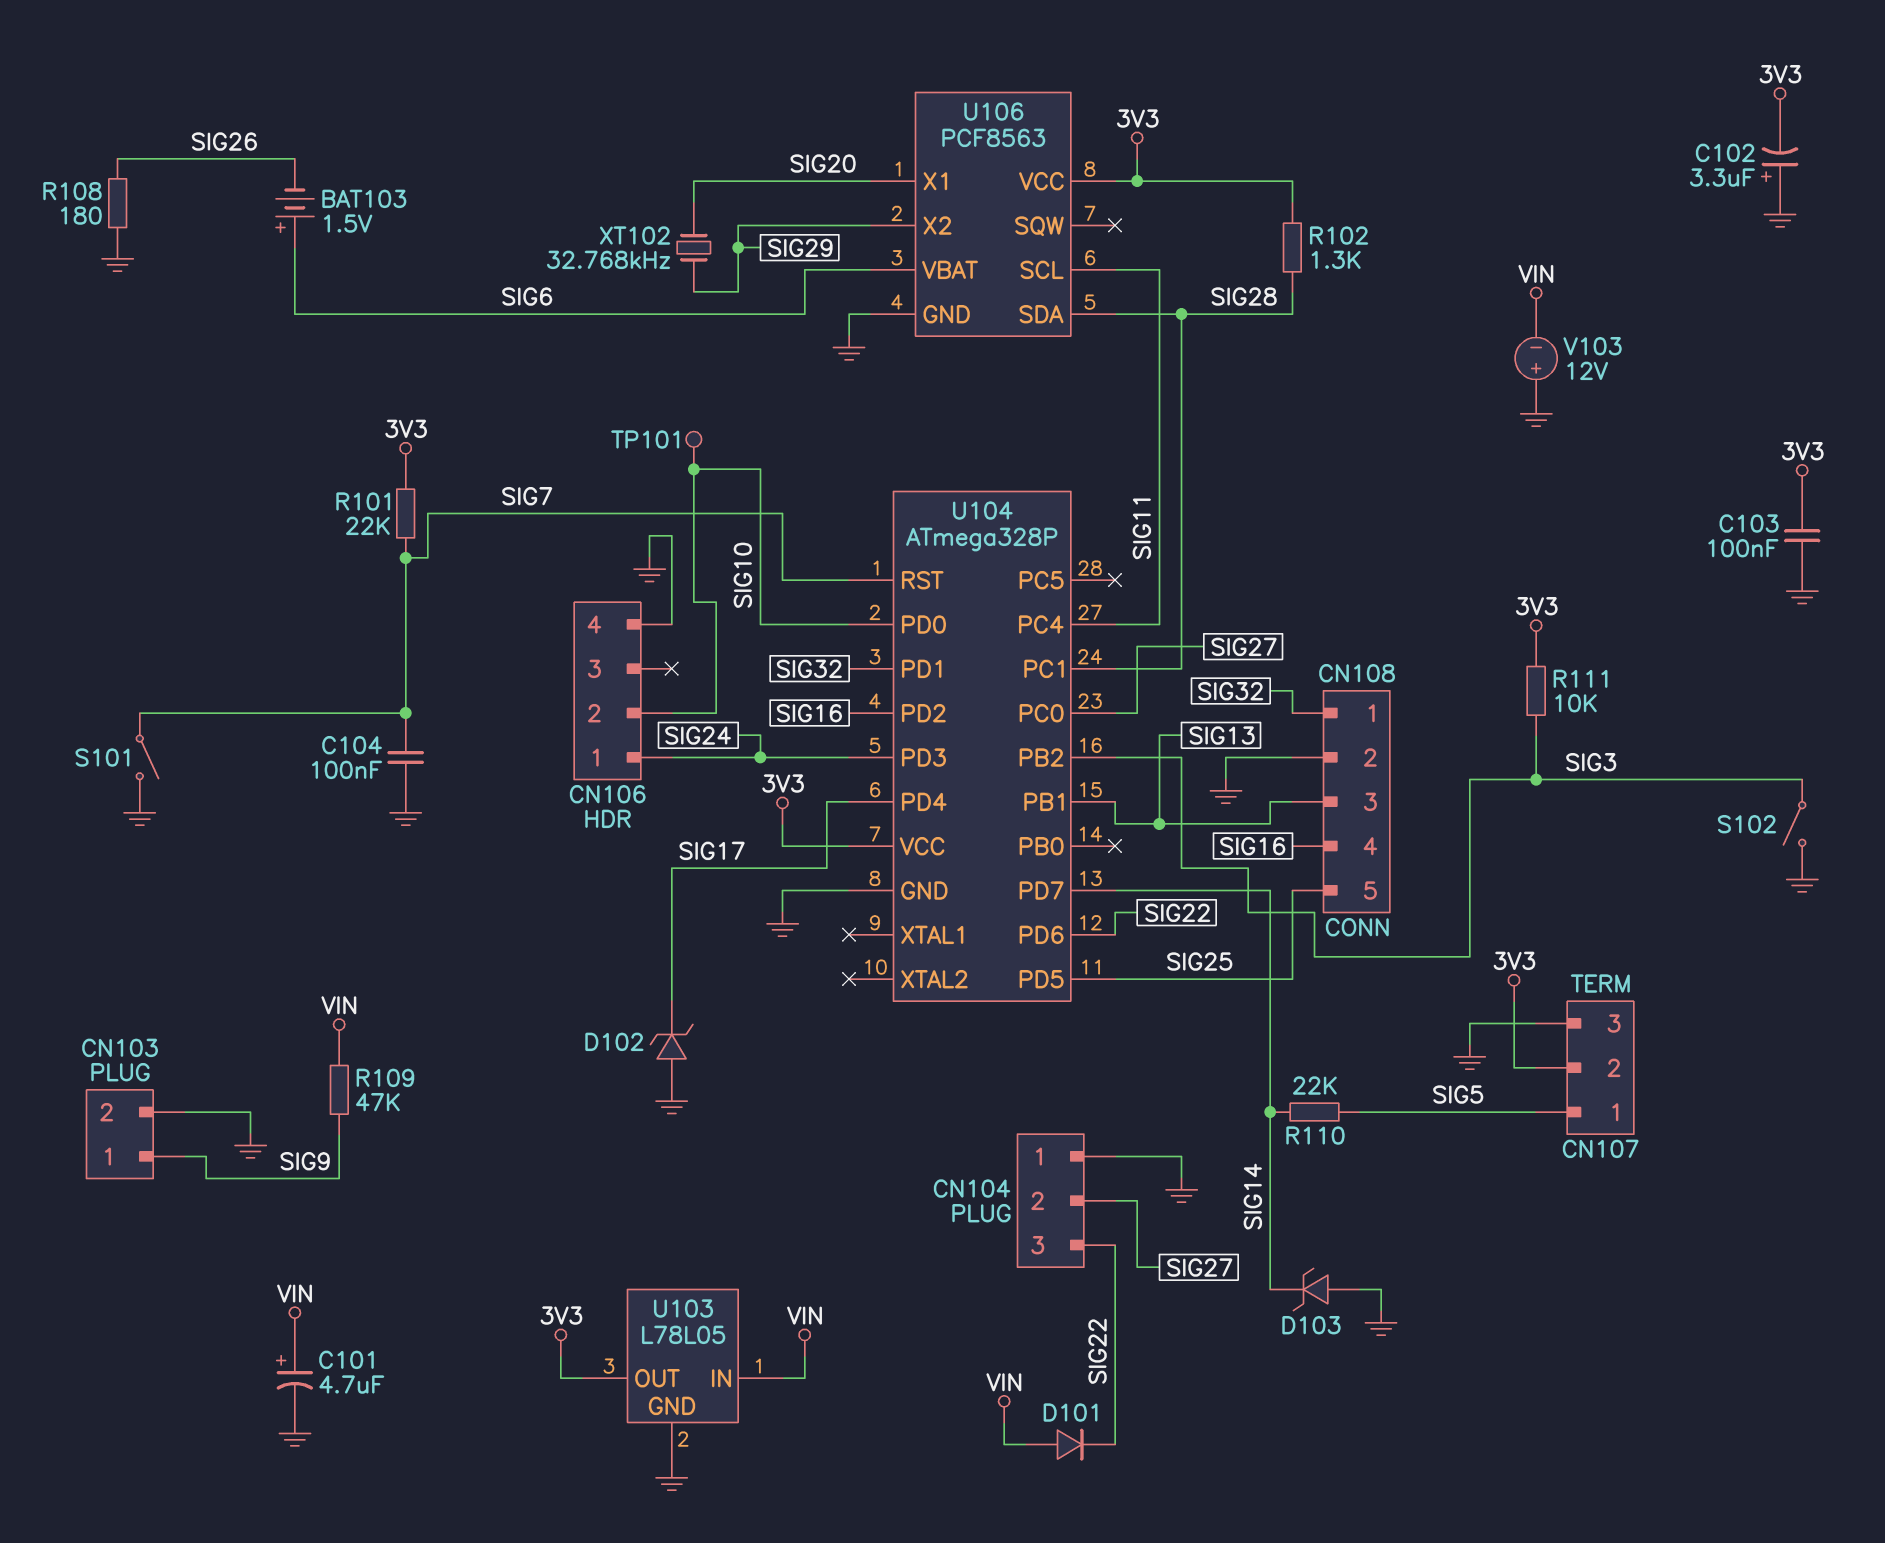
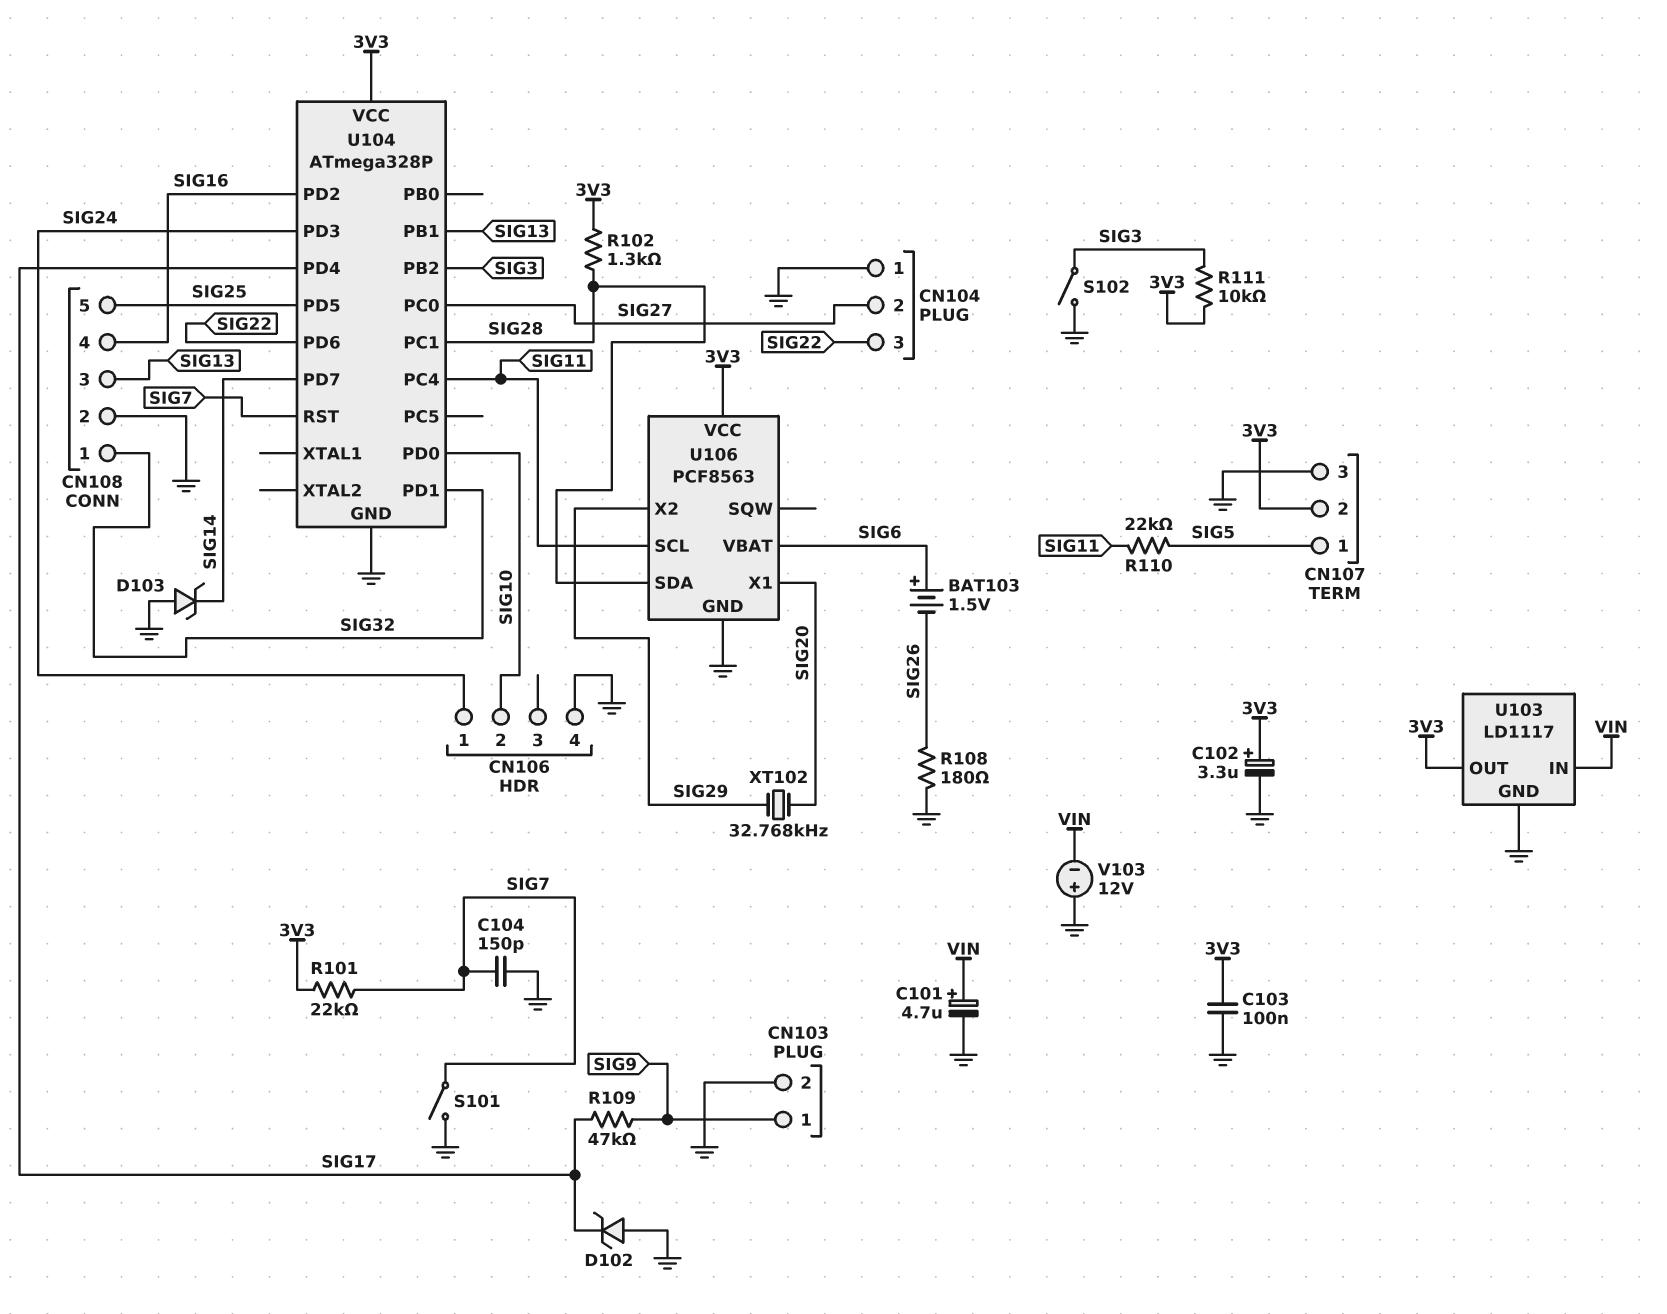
C102: 3.3uF (plus GND, minus 3V3) -> 3.3uF (plus 3V3, minus GND)
C104: 100nF (GND, SIG7) -> 150pF (GND, SIG7)
D101: diode (A VIN, K SIG22) -> none
R109: 47k (SIG9, VIN) -> 47k (SIG9, SIG17)
R110: 22k (SIG5, SIG14) -> 22k (SIG5, SIG11)
TP101: test point (SIG10) -> none
U103: L78L05 -> LD1117

